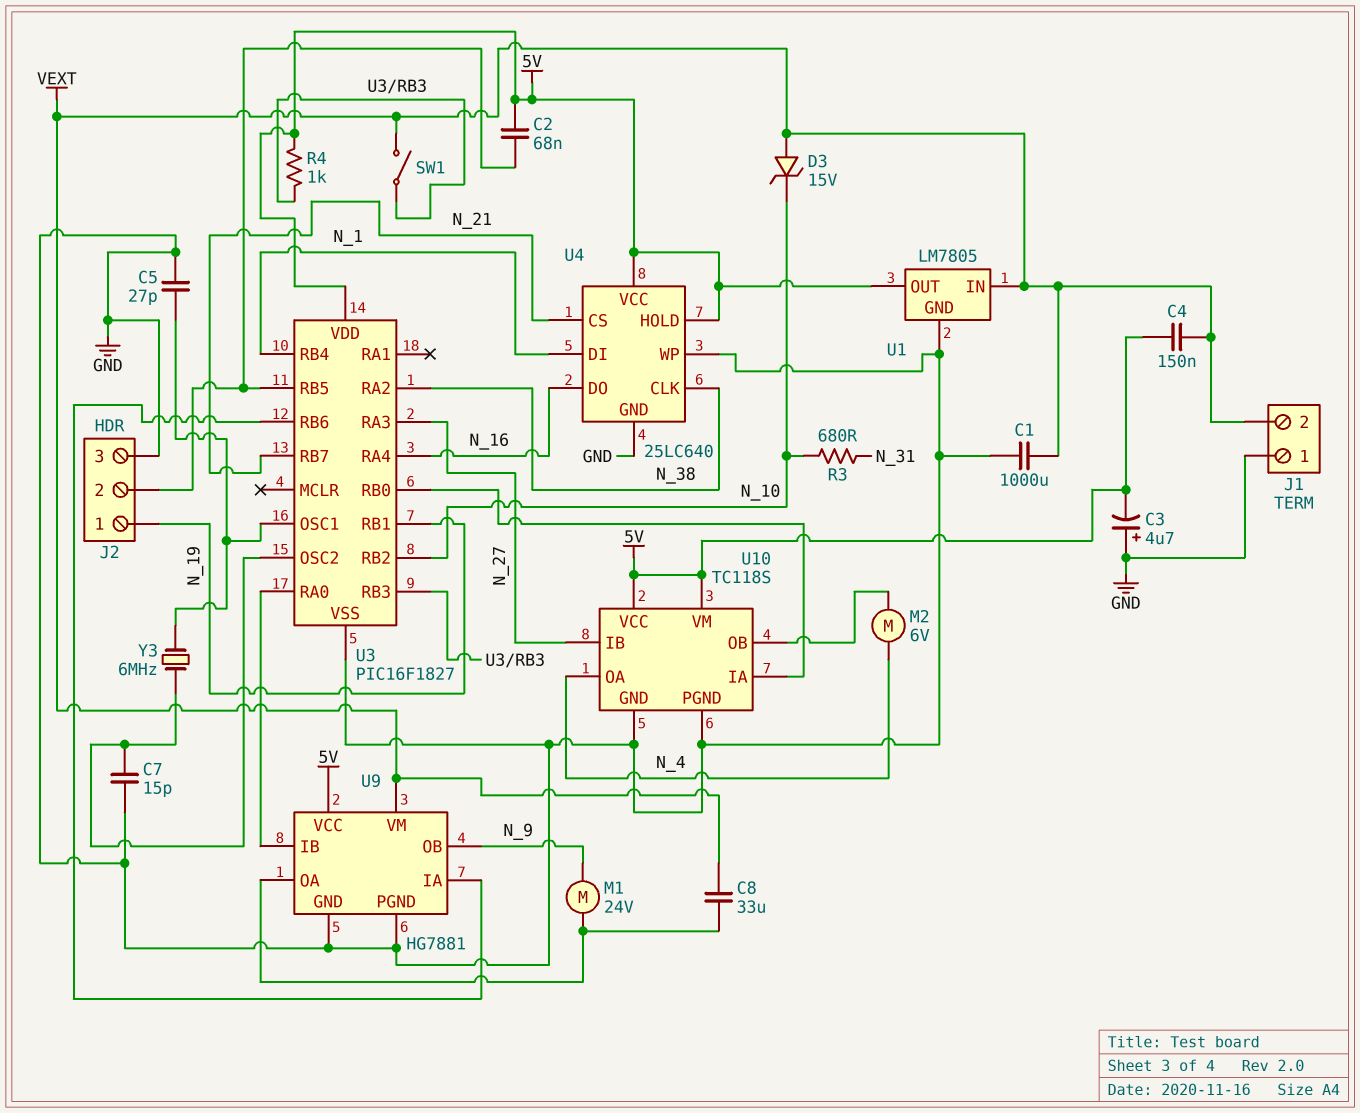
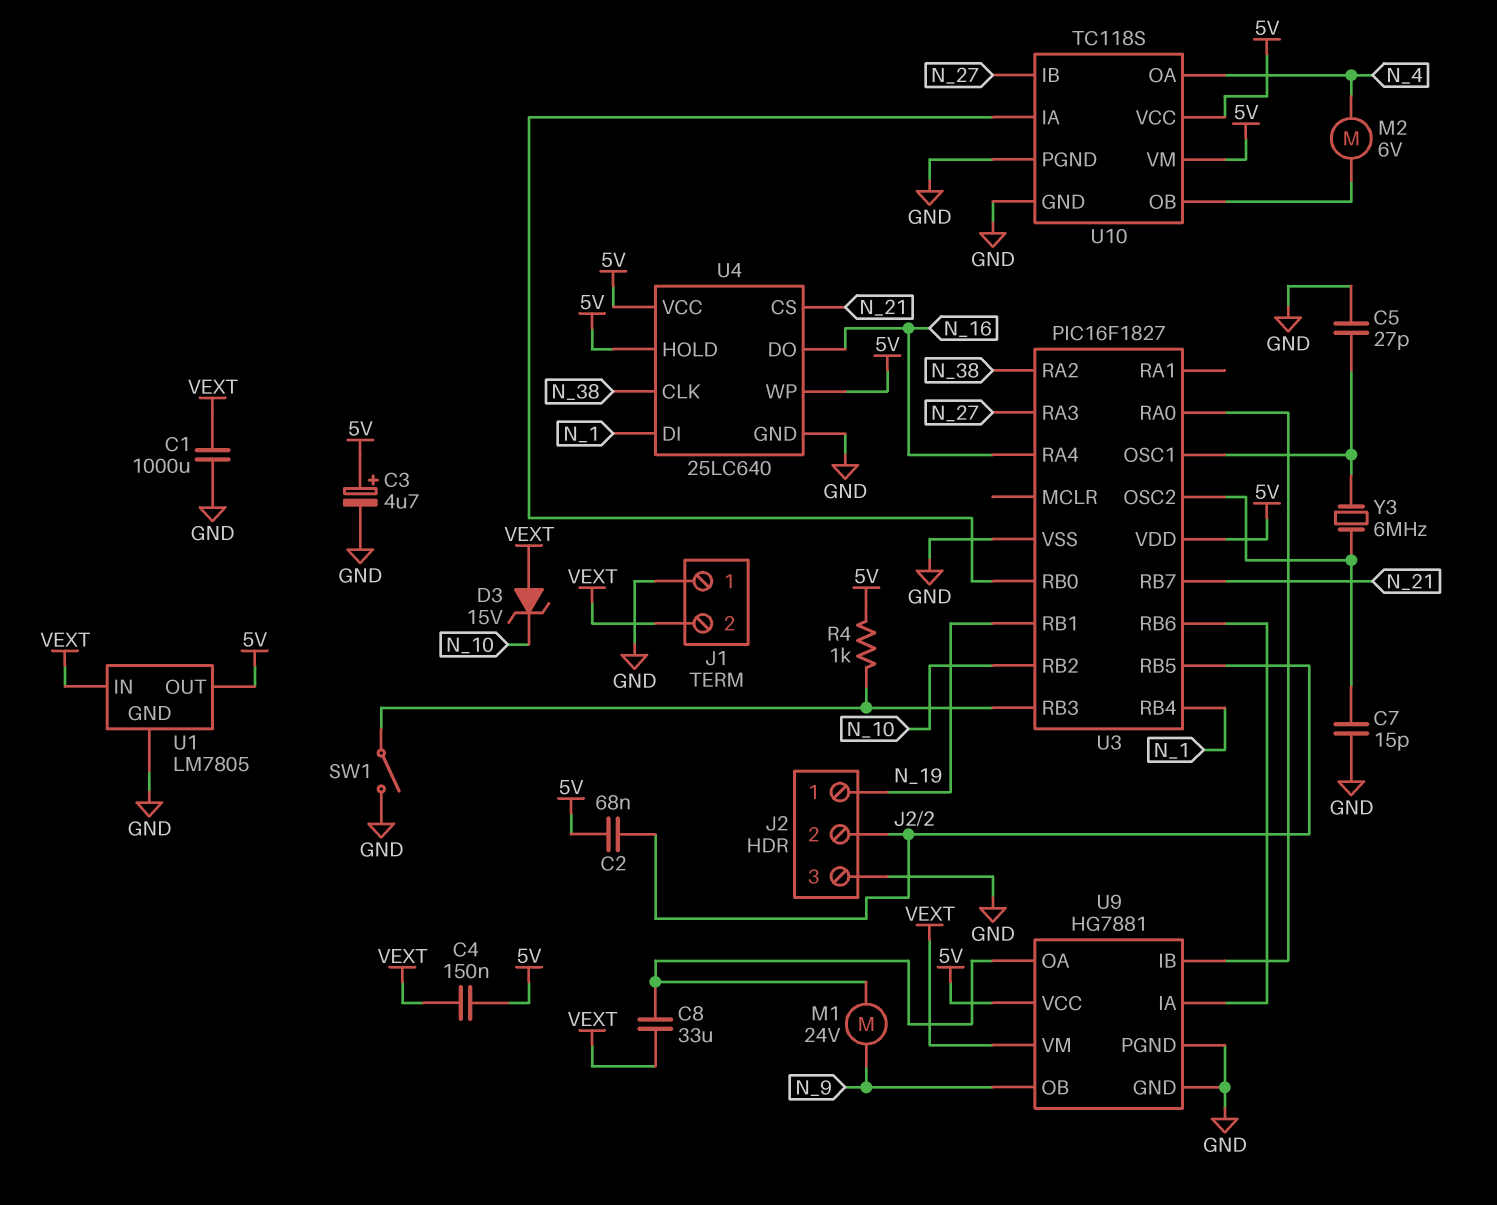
C3: 4.7uF (plus GND, minus 5V) -> 4.7uF (plus 5V, minus GND)
R3: 680 (N_10, N_31) -> none
SW1: switch (U3/RB3, VEXT) -> switch (GND, U3/RB3)
U4 pin WP: GND -> 5V

